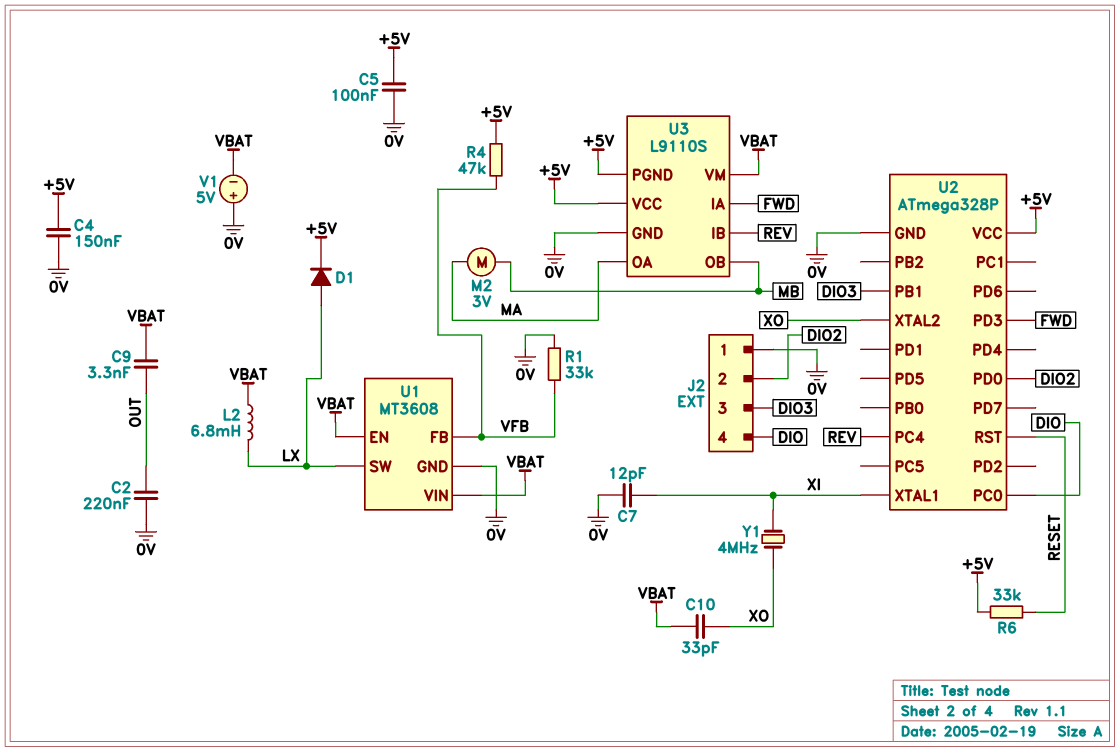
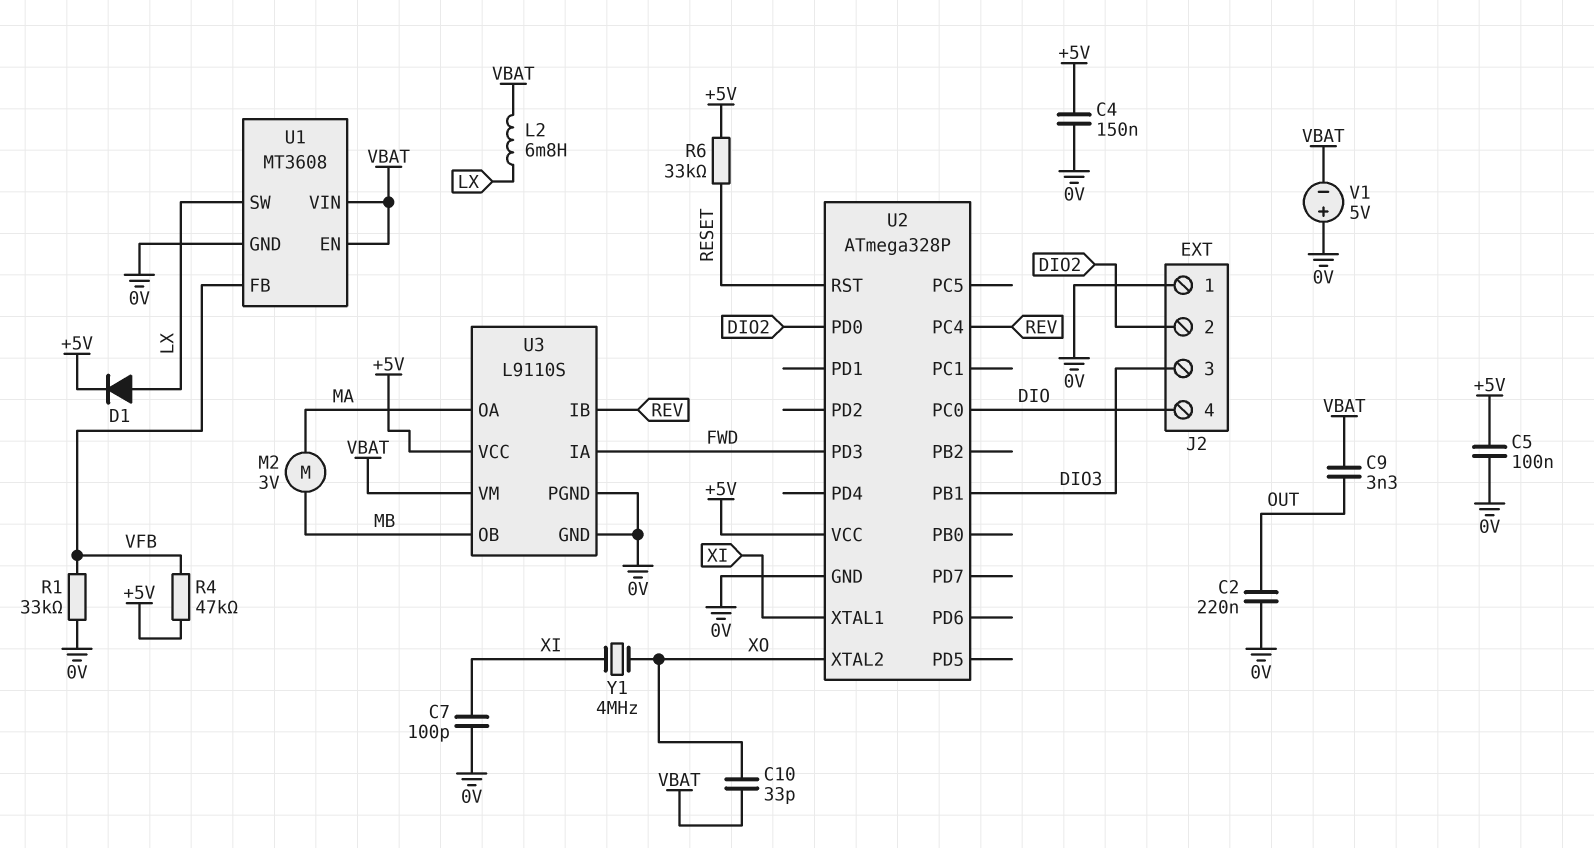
C7: 12pF (0V, XI) -> 100pF (0V, XI)
U3 pin PGND: +5V -> 0V

